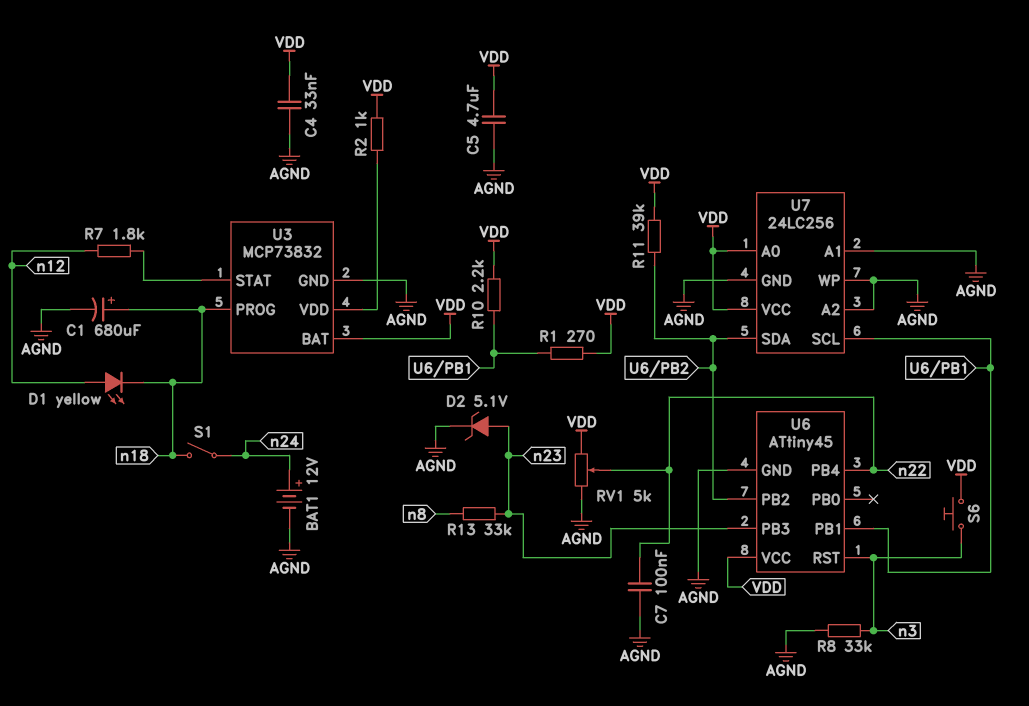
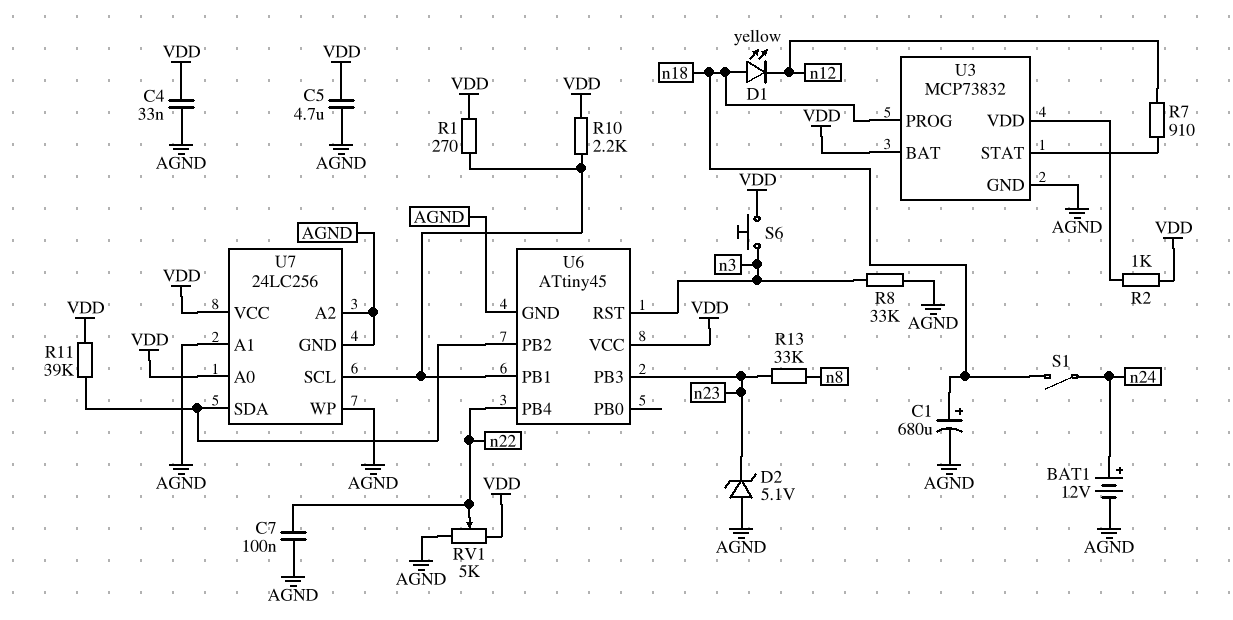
D1: LED yellow (A n12, K n18) -> LED yellow (A n18, K n12)
D2: zener 5.1V (A n23, K AGND) -> zener 5.1V (A AGND, K n23)
R7: 1.8k (U3/STAT, n12) -> 910 (U3/STAT, n12)

